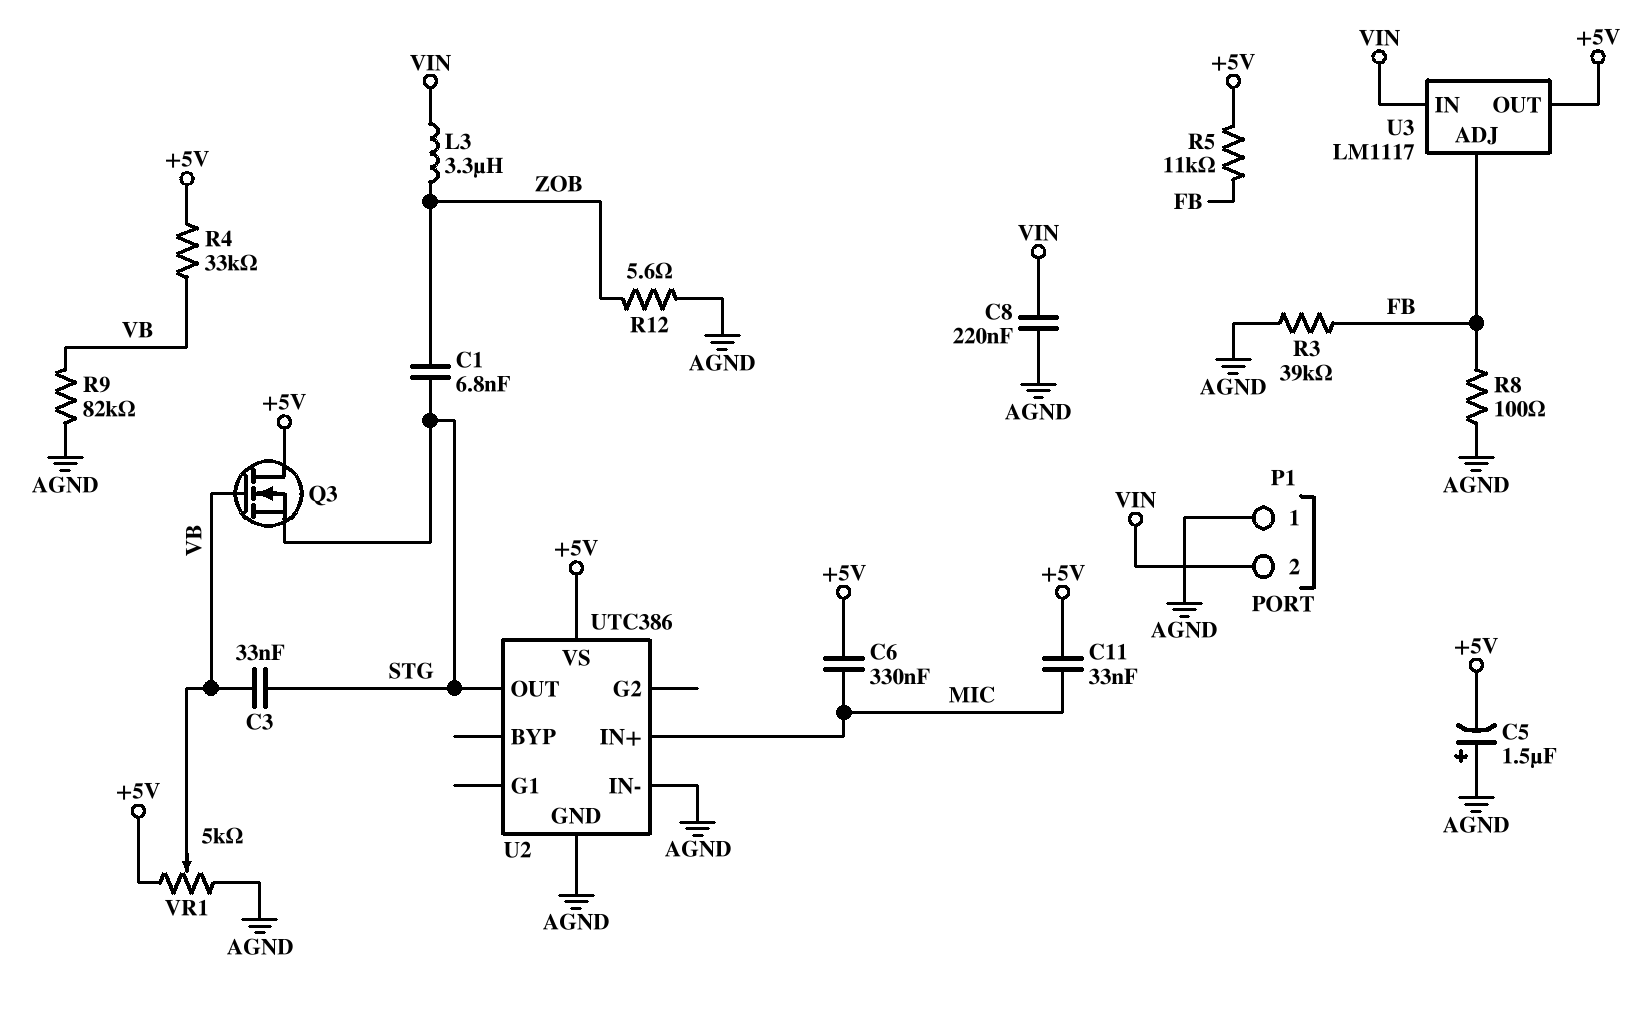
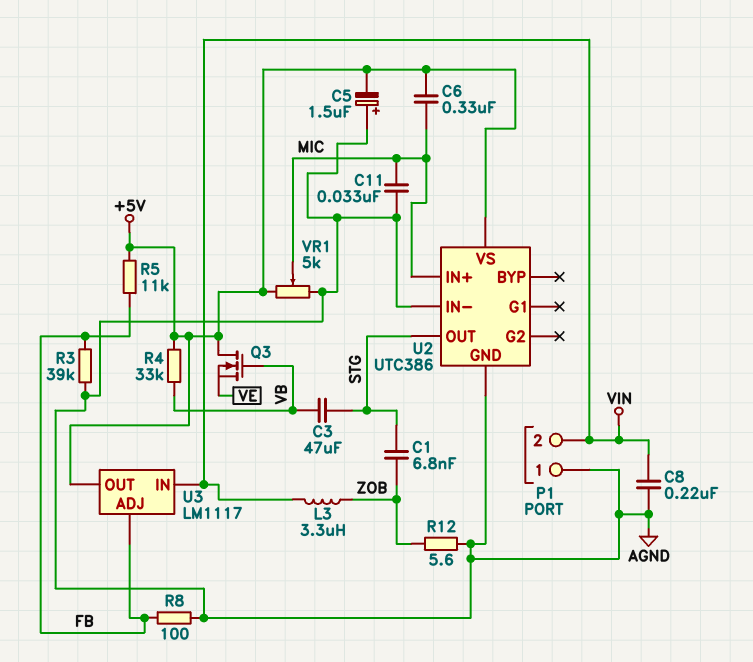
C3: 33nF (STG, VB) -> 47uF (STG, VB)
C11: 33nF (+5V, MIC) -> 33nF (AGND, MIC)
Q3: NMOS (G VB, D +5V, S STG) -> NMOS (G VB, D +5V, S VE)
R9: 82k (AGND, VB) -> none
VR1: 5k (+5V, AGND, wiper VB) -> 5k (+5V, AGND, wiper MIC)

